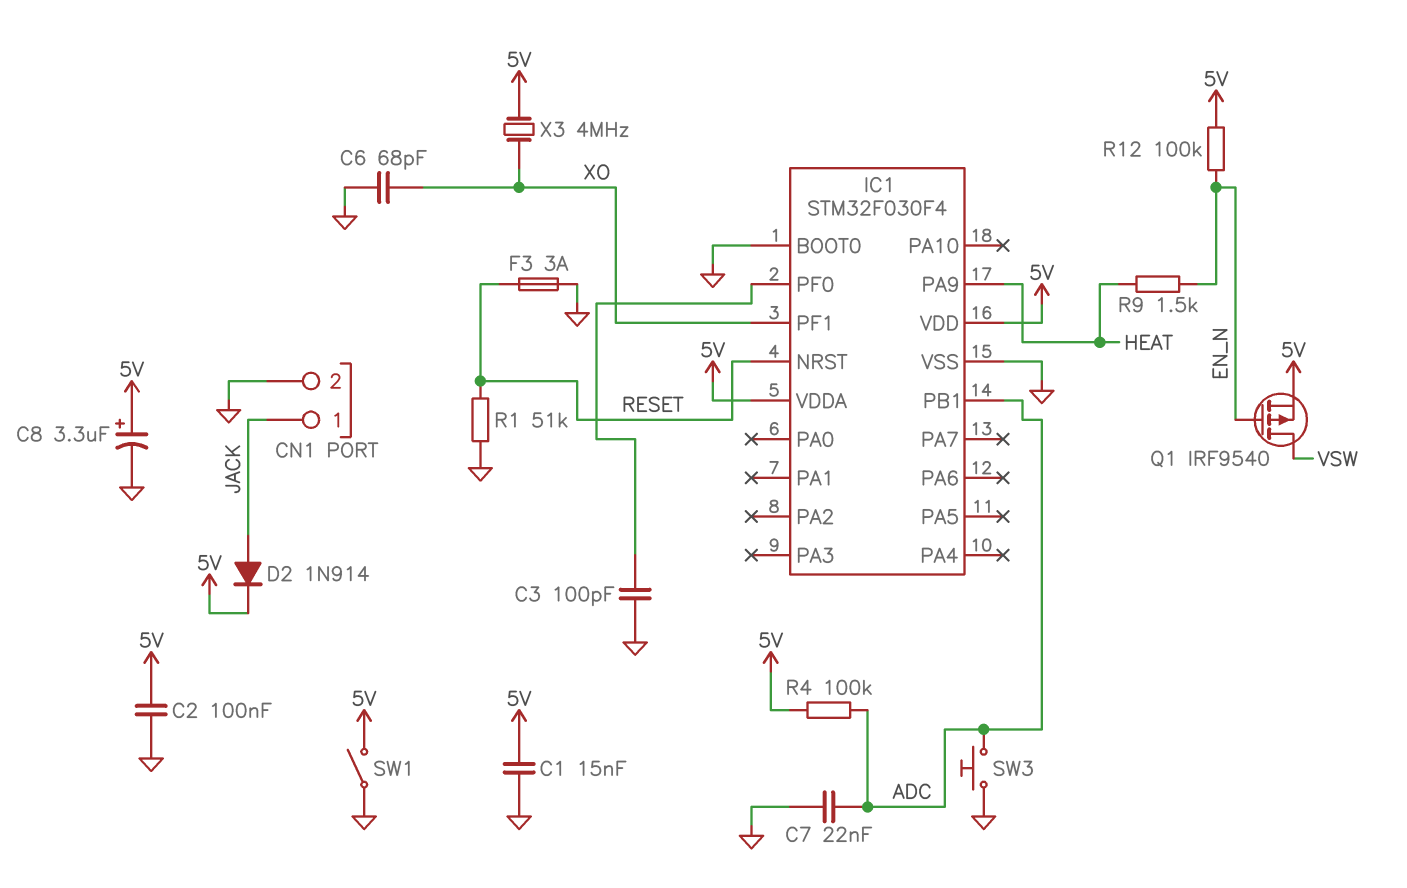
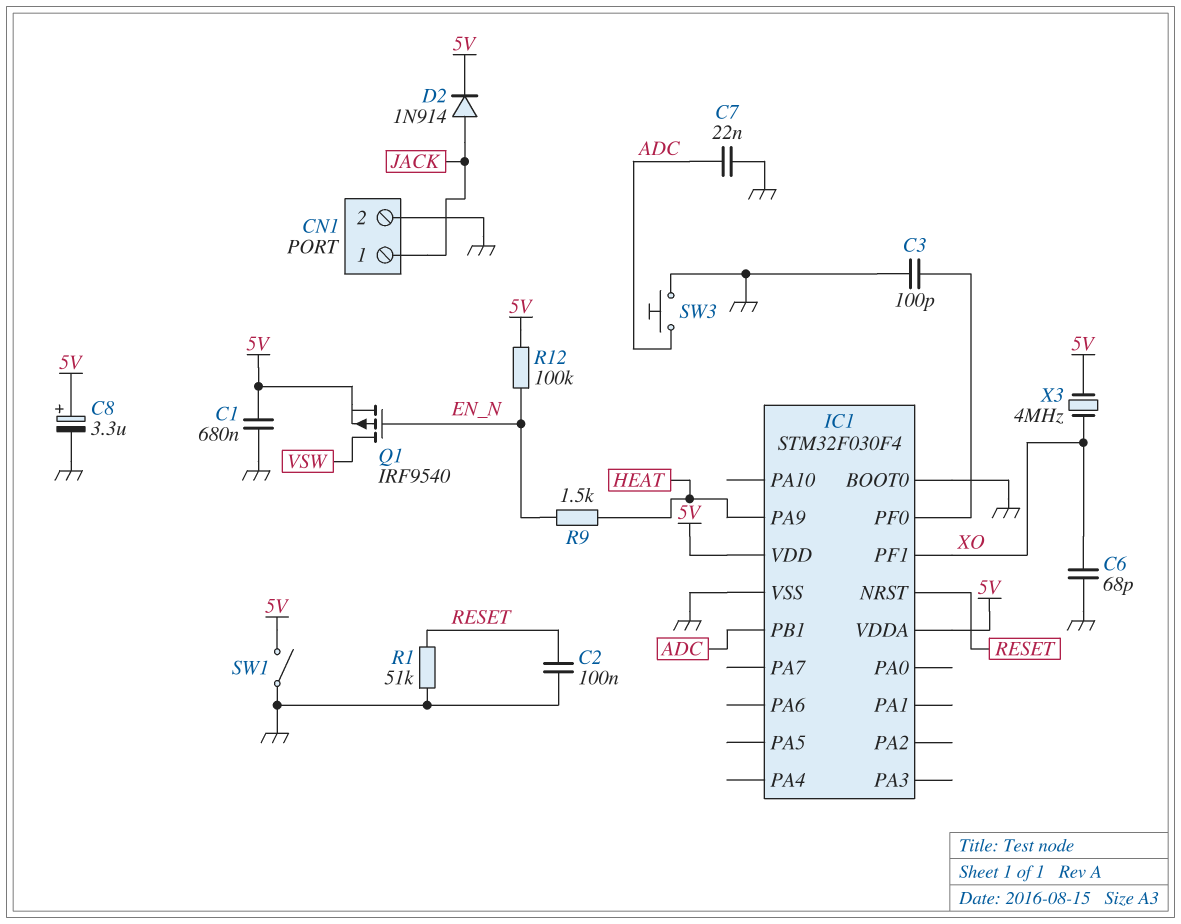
C1: 15nF (5V, GND) -> 680nF (5V, GND)
C2: 100nF (5V, GND) -> 100nF (GND, RESET)
F3: 3A (GND, RESET) -> none
R4: 100k (5V, ADC) -> none

